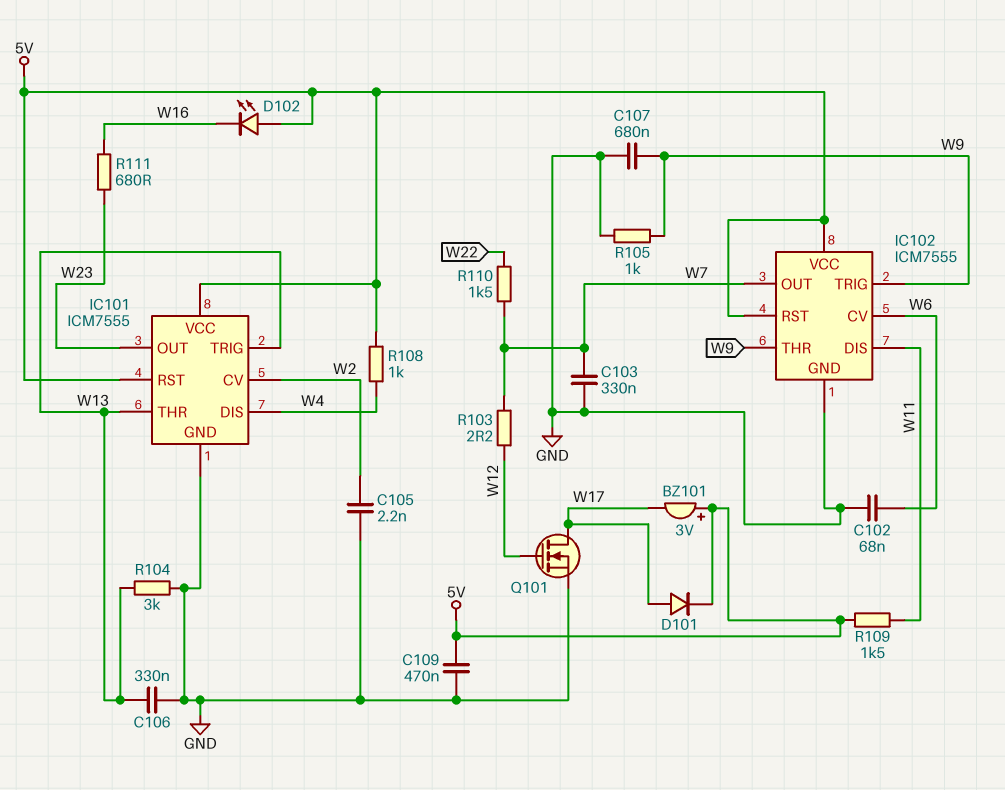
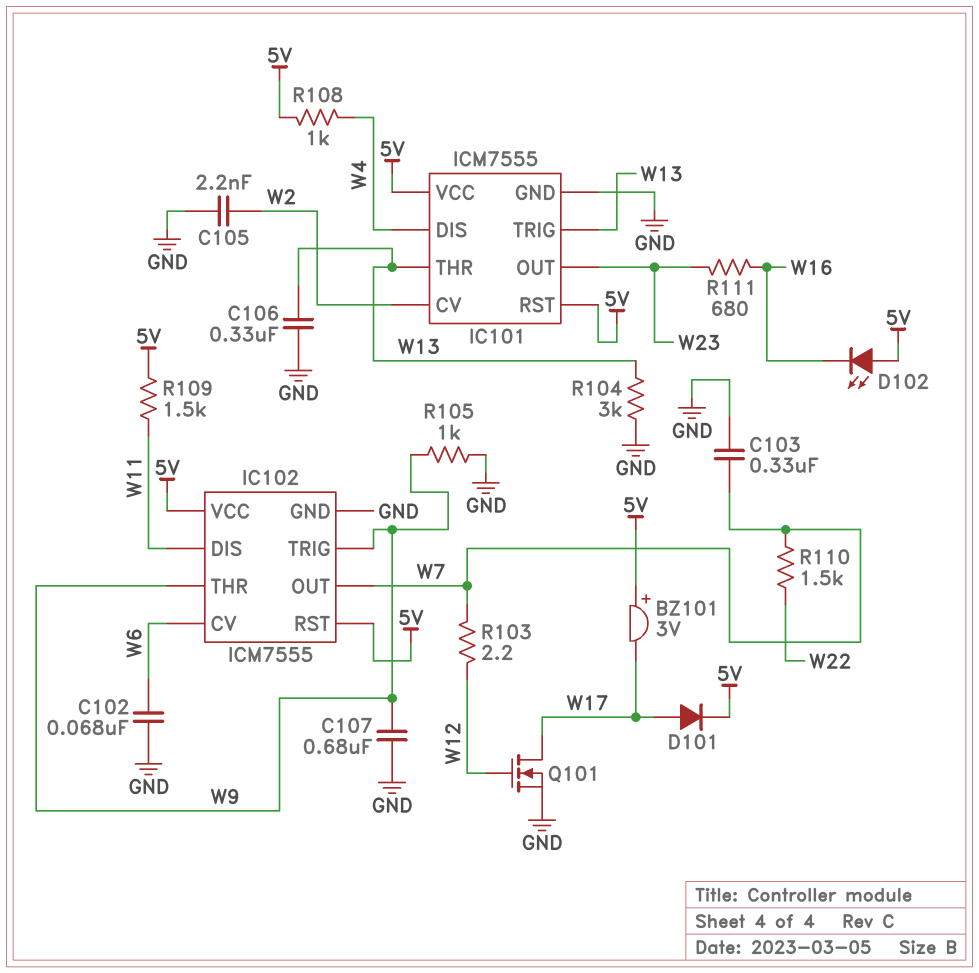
C109: 470nF (5V, GND) -> none

